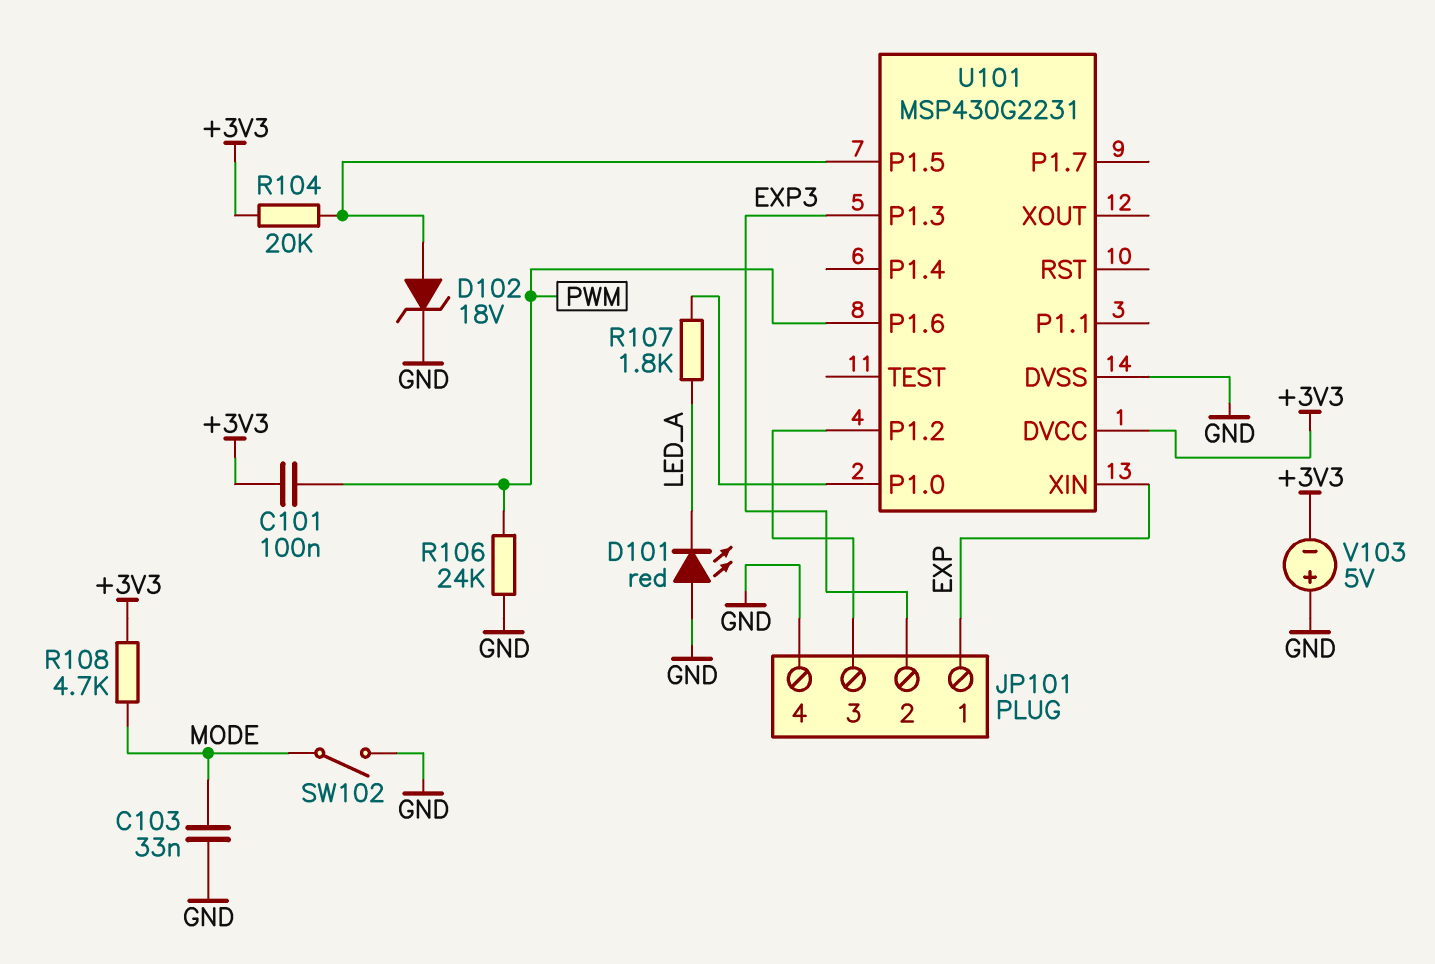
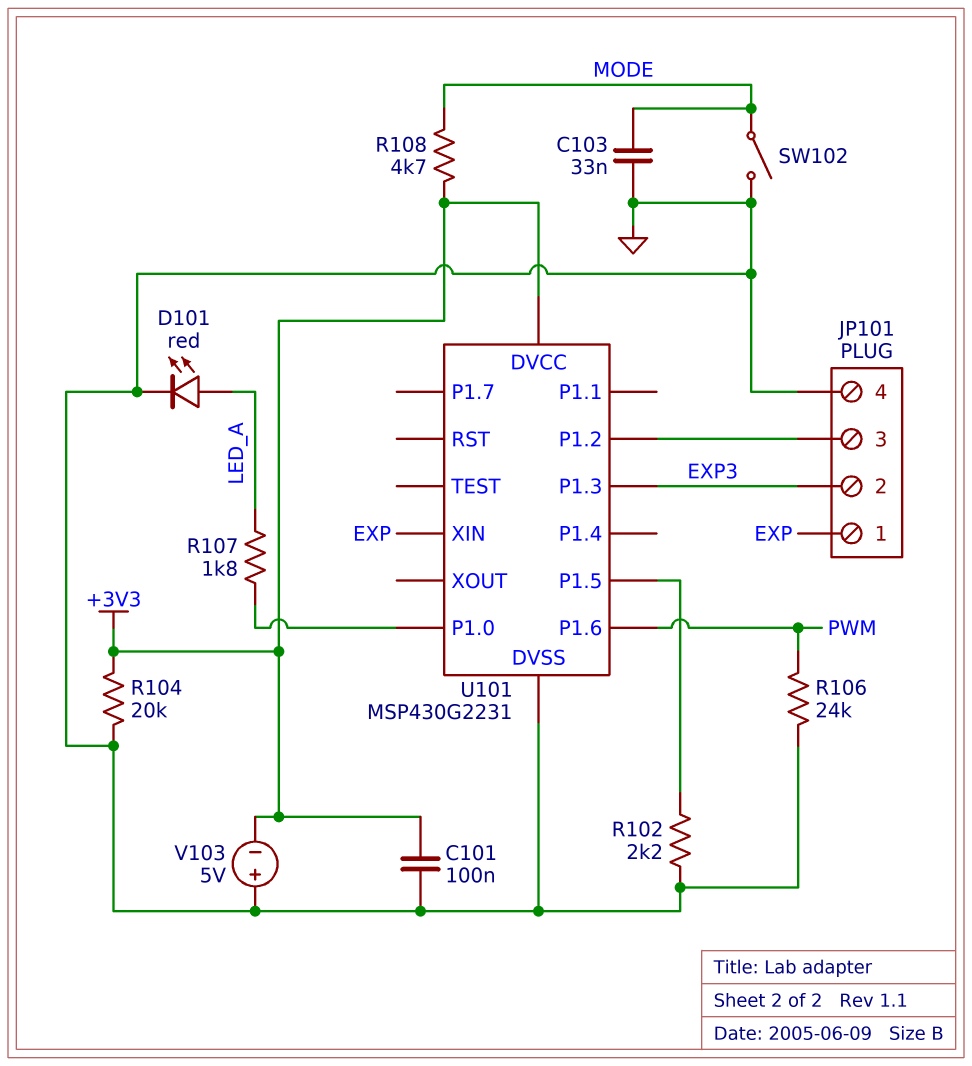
C101: 100nF (+3V3, PWM) -> 100nF (+3V3, GND)
D101: LED red (A GND, K LED_A) -> LED red (A LED_A, K GND)
D102: zener 18V (A U101/P1.5, K GND) -> none
R102: none -> 2.2k (GND, U101/P1.5)
R104: 20k (+3V3, U101/P1.5) -> 20k (+3V3, GND)

